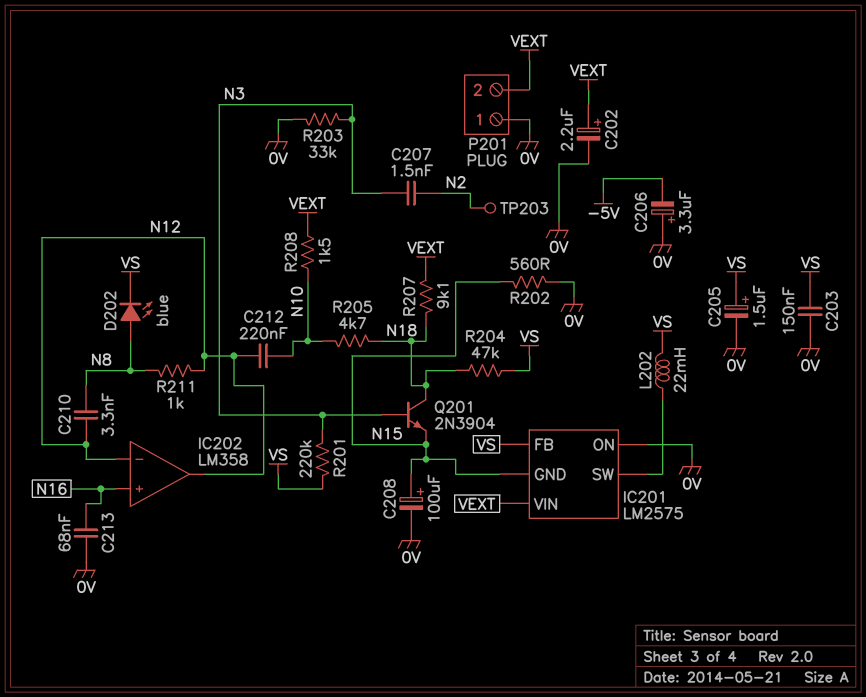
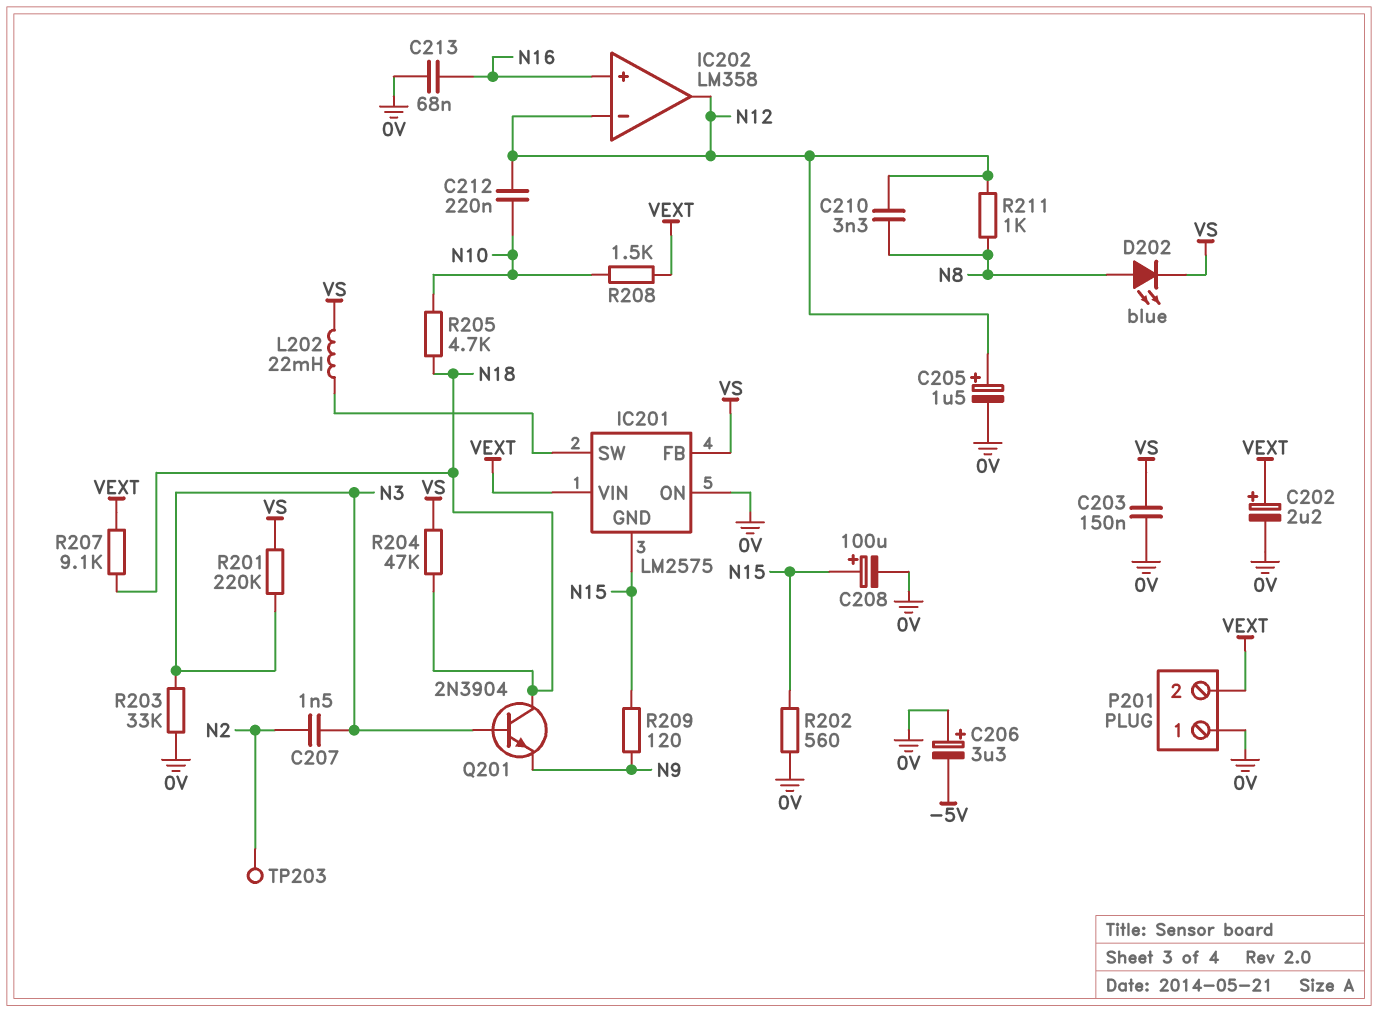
C205: 1.5uF (plus VS, minus 0V) -> 1.5uF (plus N12, minus 0V)
Q201: NPN 2N3904 (B N3, C N18, E N15) -> NPN 2N3904 (B N3, C N18, E N9)
R209: none -> 120 (N9, N15)

